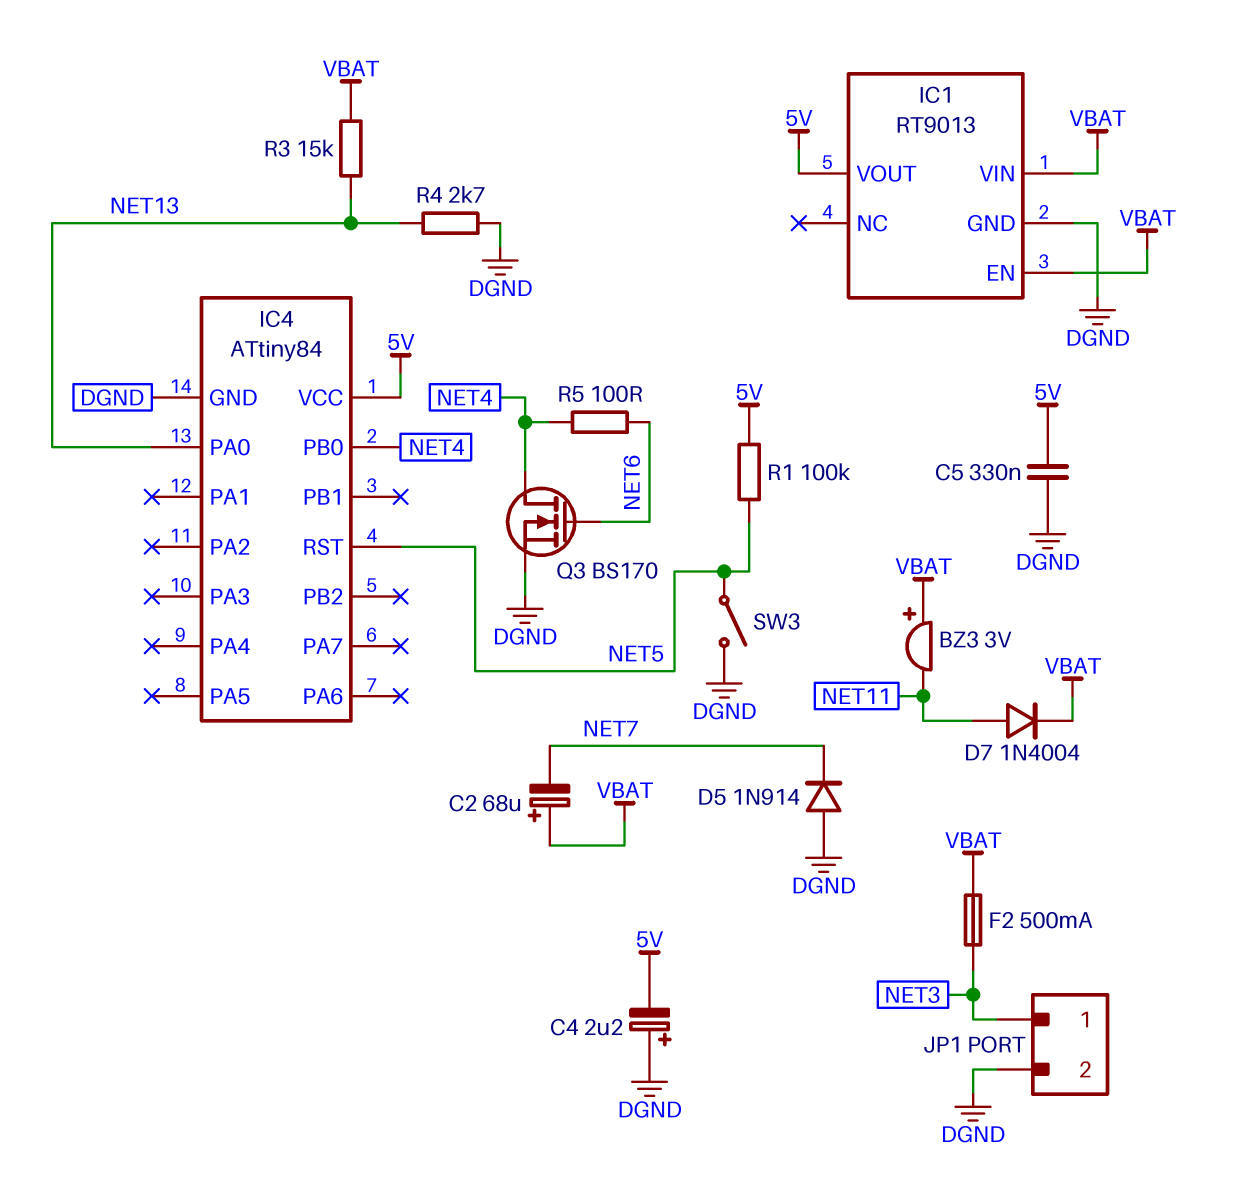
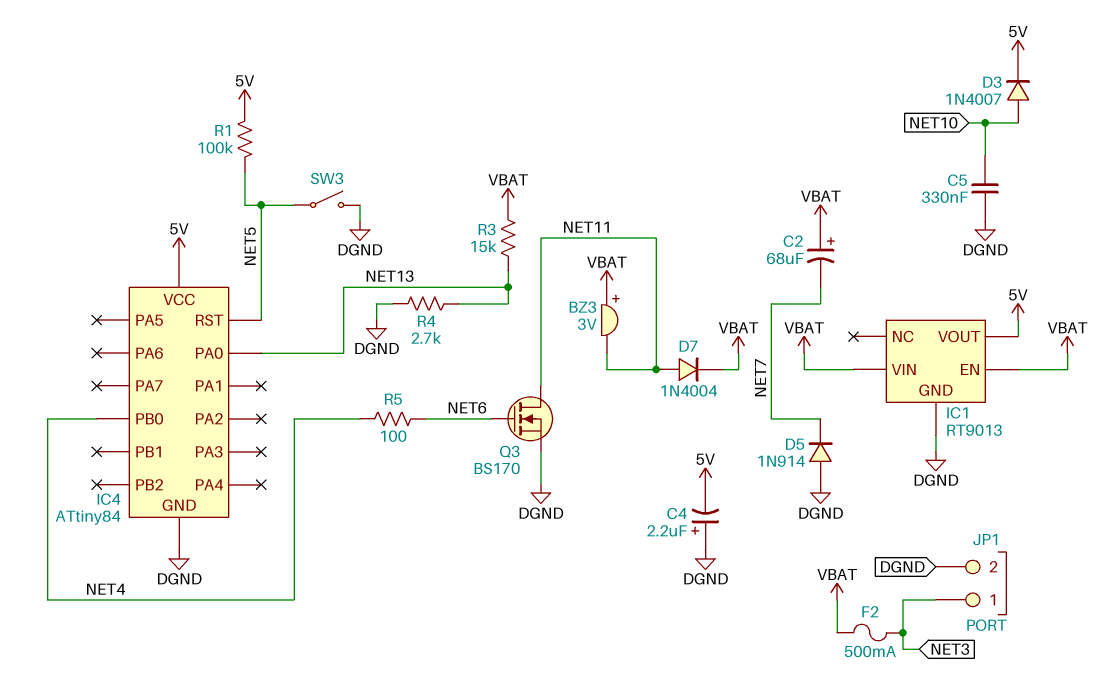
C5: 330nF (5V, DGND) -> 330nF (DGND, NET10)
D3: none -> diode 1N4007 (A NET10, K 5V)
Q3: NMOS BS170 (G NET6, D NET4, S DGND) -> NMOS BS170 (G NET6, D NET11, S DGND)

